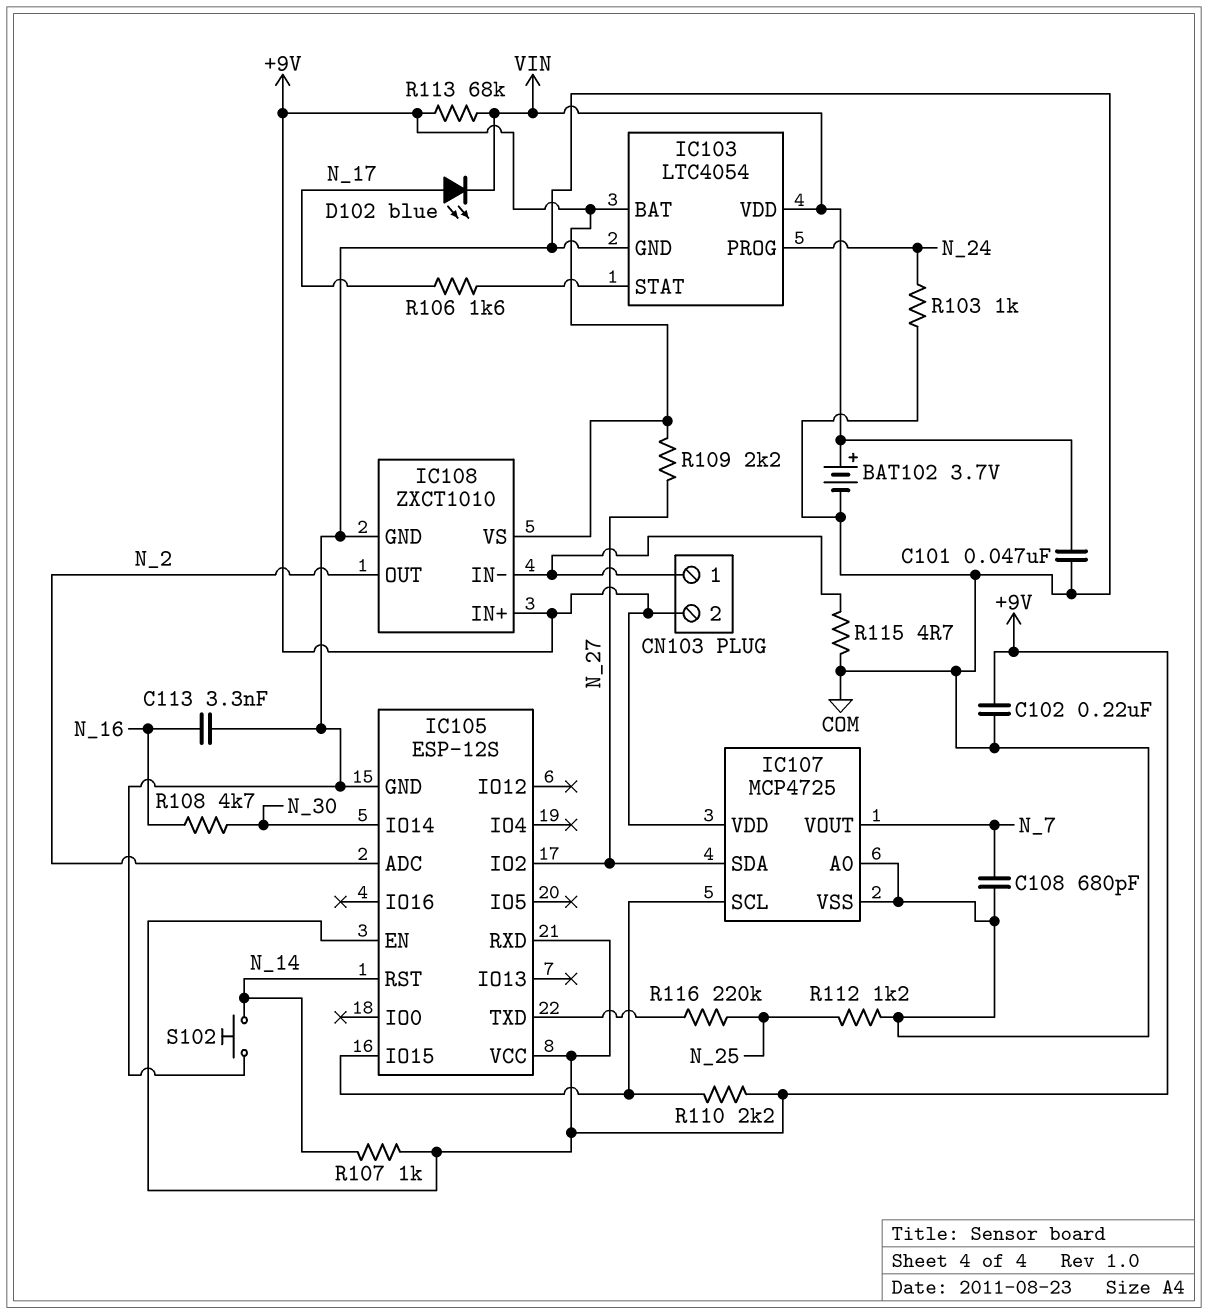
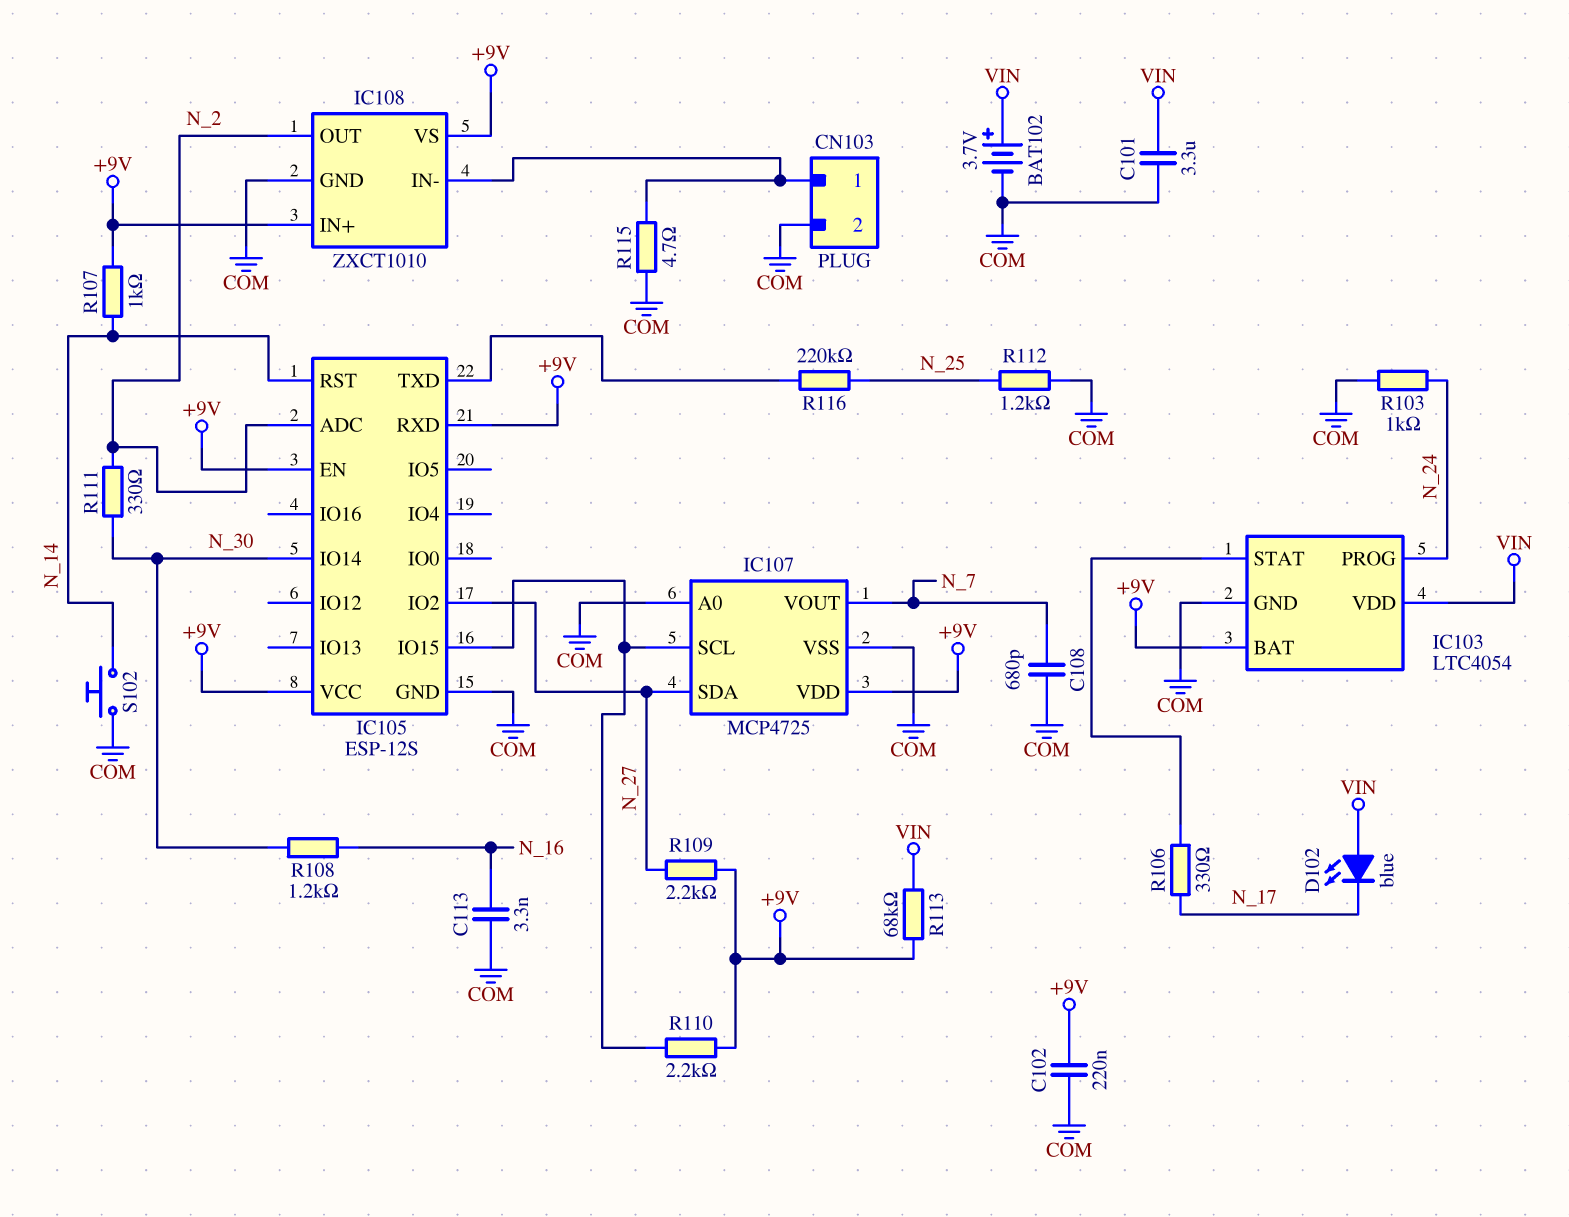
C101: 47nF (COM, VIN) -> 3.3uF (COM, VIN)
CN103 pin 2: +9V -> COM
D102: LED blue (A N_17, K VIN) -> LED blue (A VIN, K N_17)
R106: 1.6k (IC103/STAT, N_17) -> 330 (IC103/STAT, N_17)
R108: 4.7k (N_16, N_30) -> 1.2k (N_16, N_30)
R111: none -> 330 (N_2, N_30)

